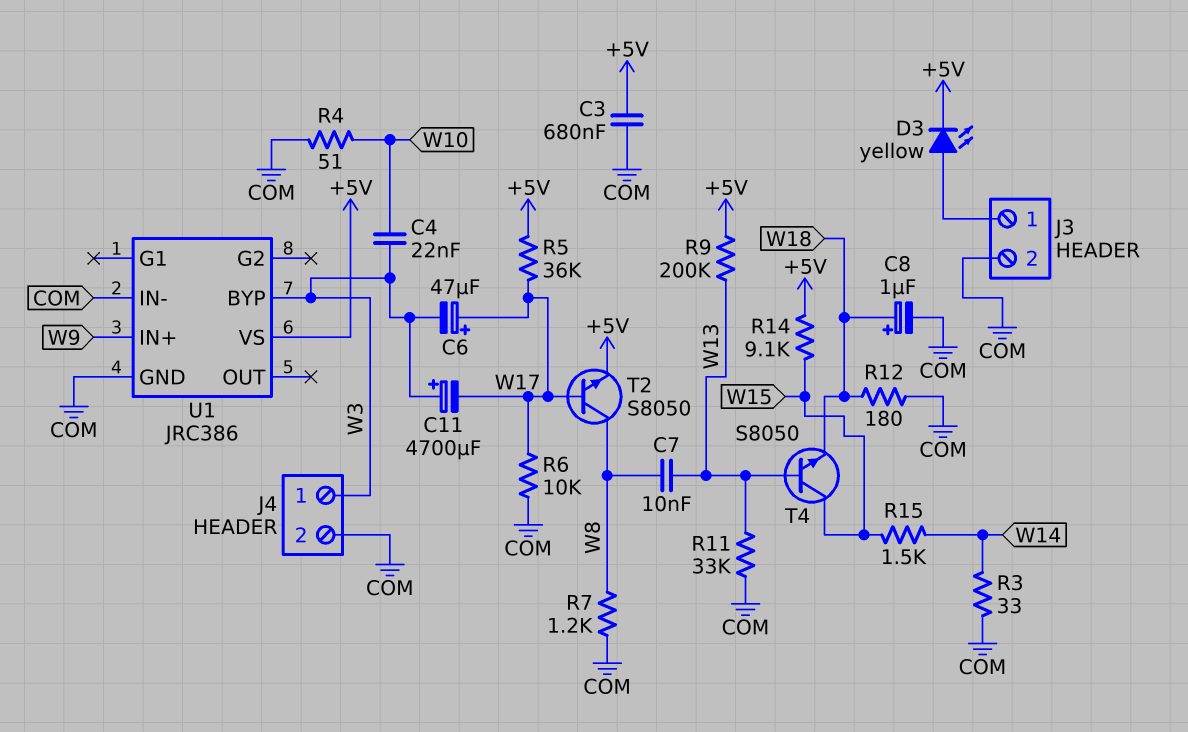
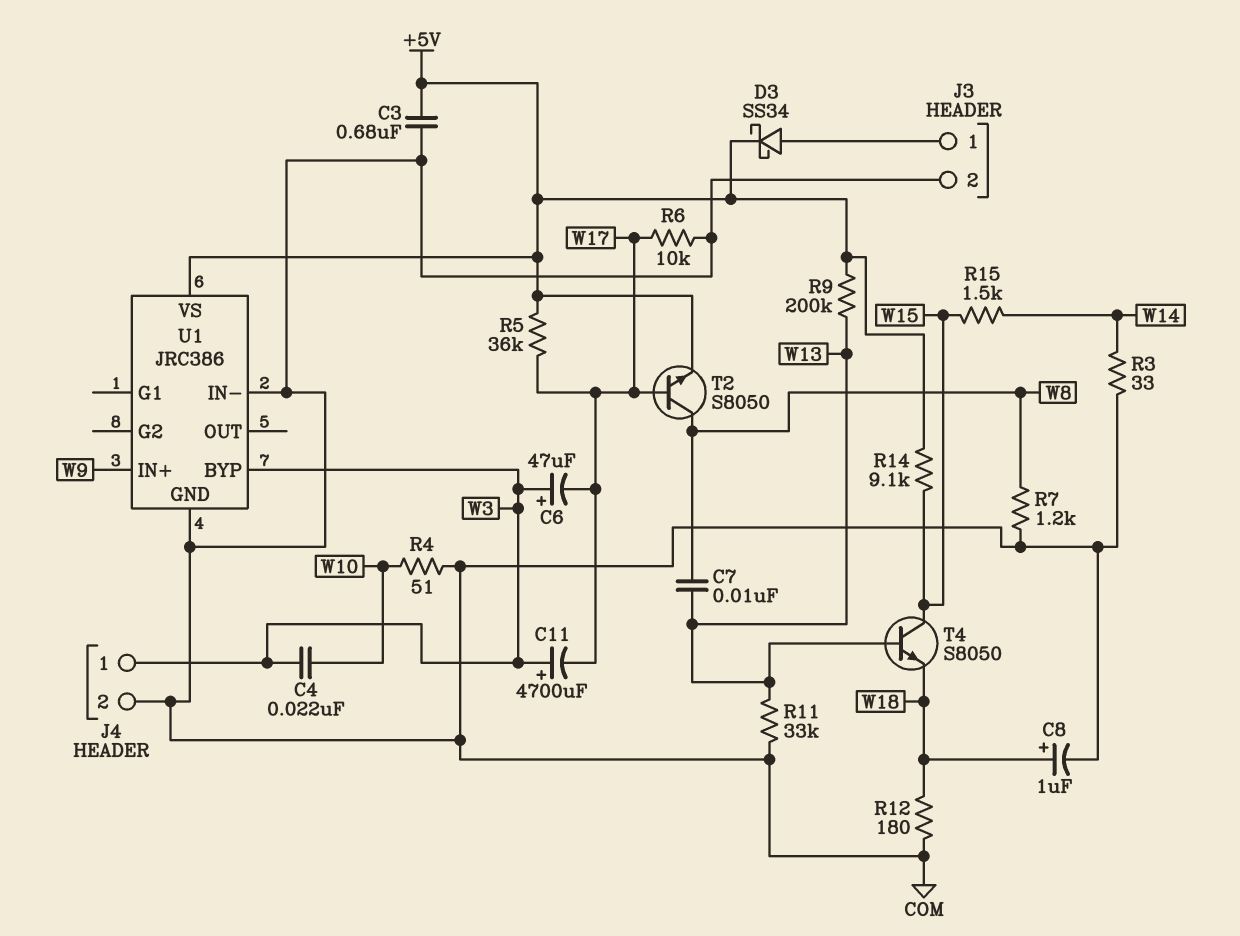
C6: 47uF (plus W17, minus W3) -> 47uF (plus W3, minus W17)
D3: LED yellow (A J3/1, K +5V) -> schottky SS34 (A J3/1, K +5V)

